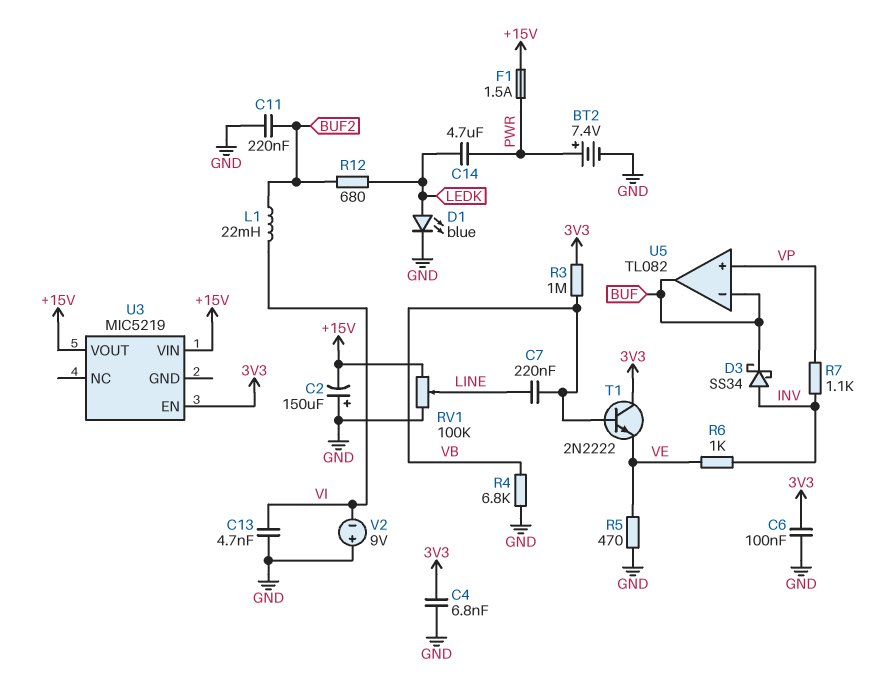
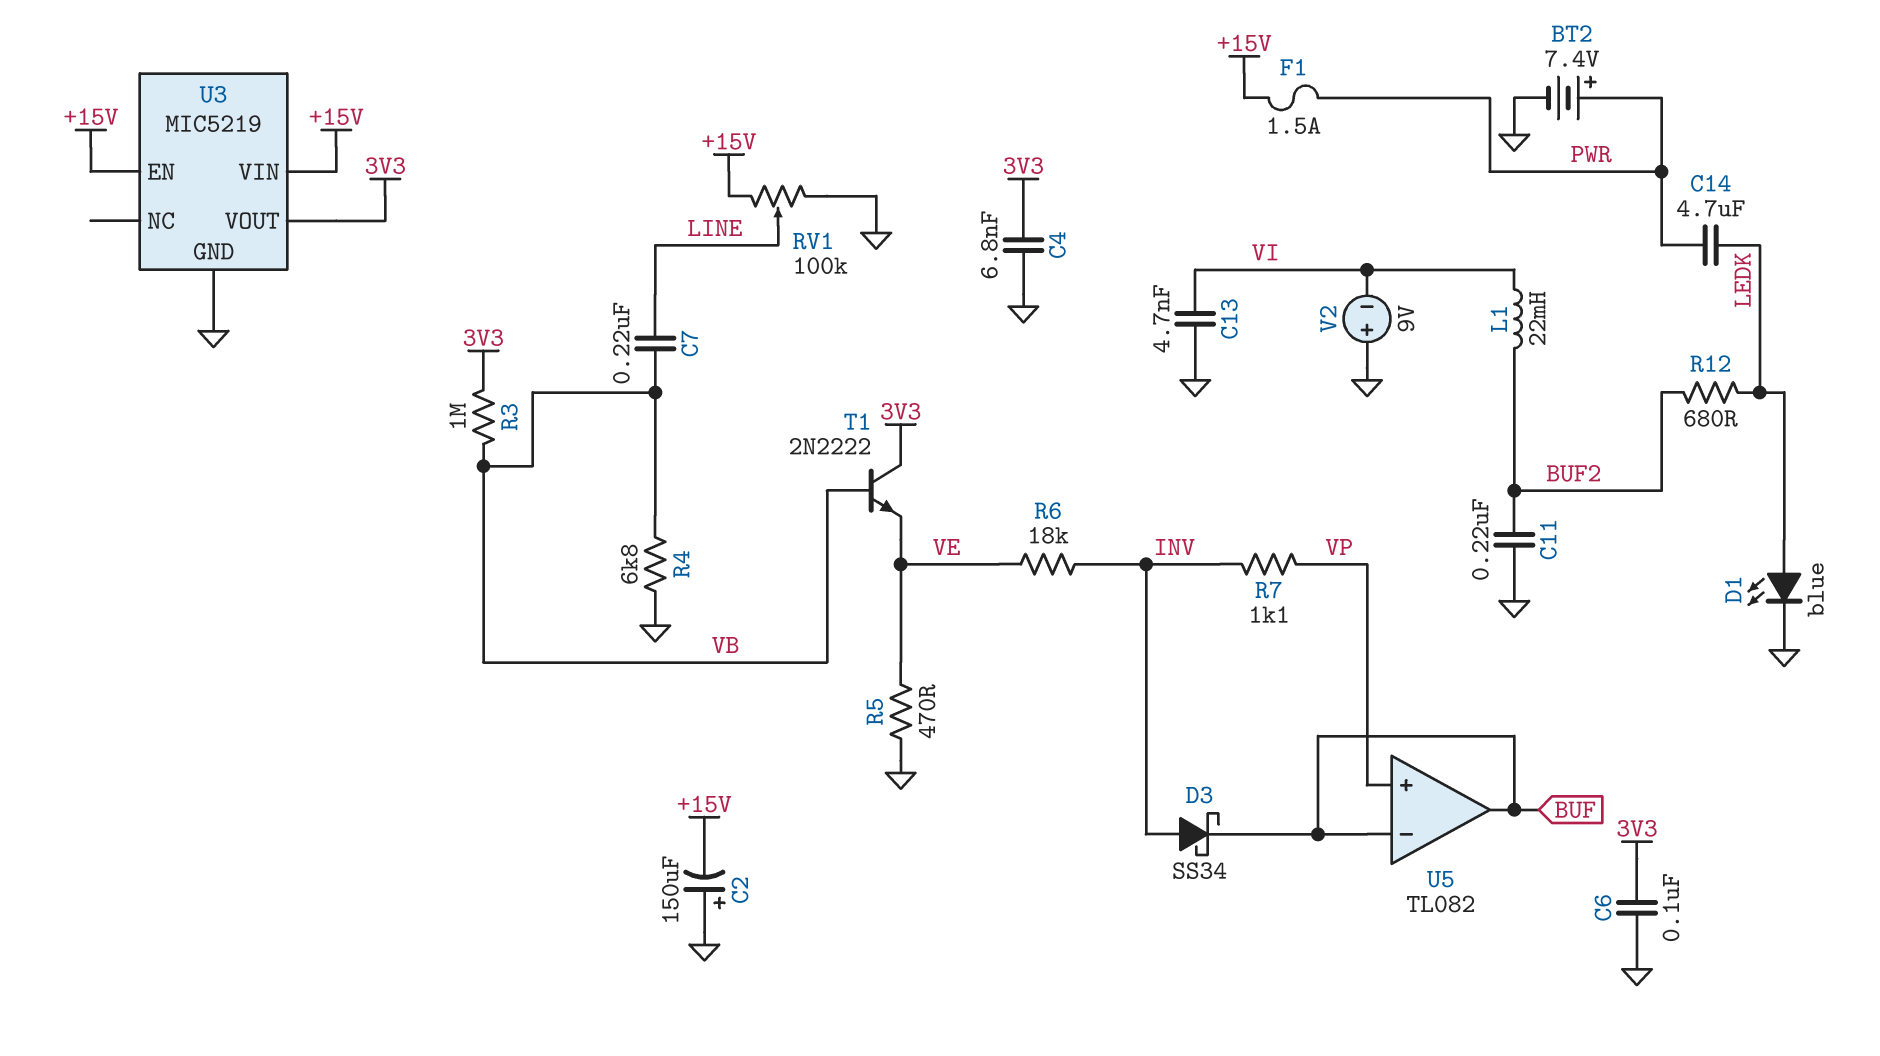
R6: 1k (INV, VE) -> 18k (INV, VE)
U3 pin EN: 3V3 -> +15V
U3 pin GND: none -> GND
U3 pin VOUT: +15V -> 3V3

